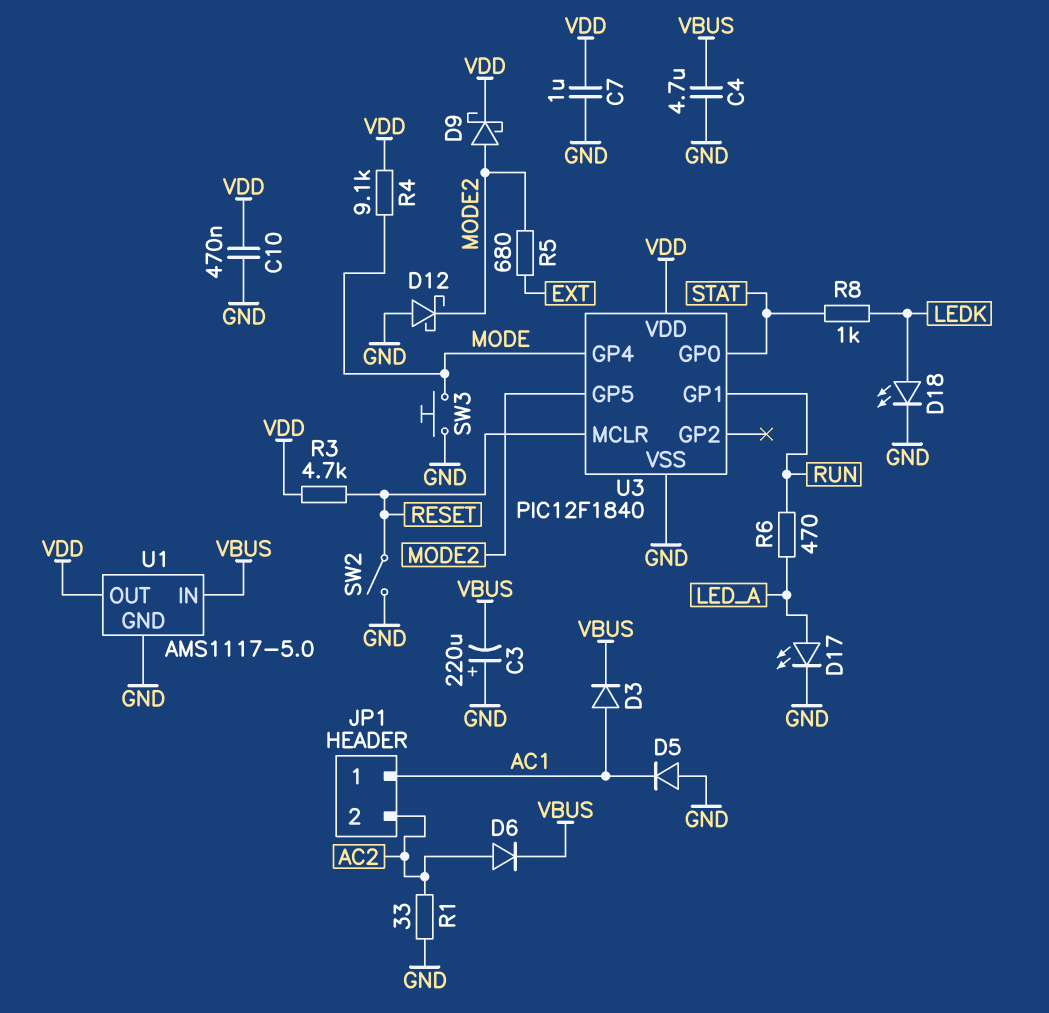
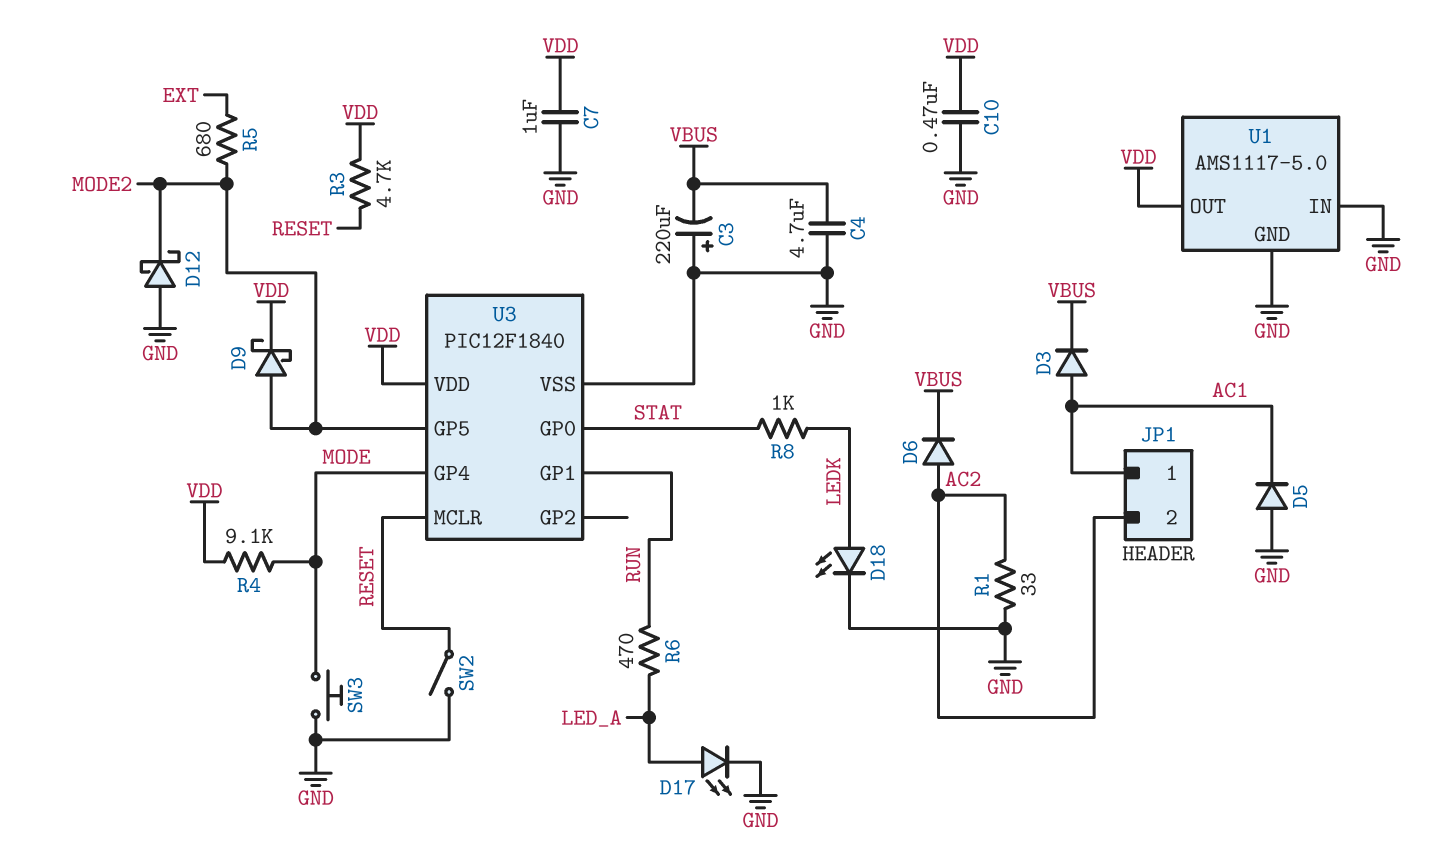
U1 pin IN: VBUS -> GND

